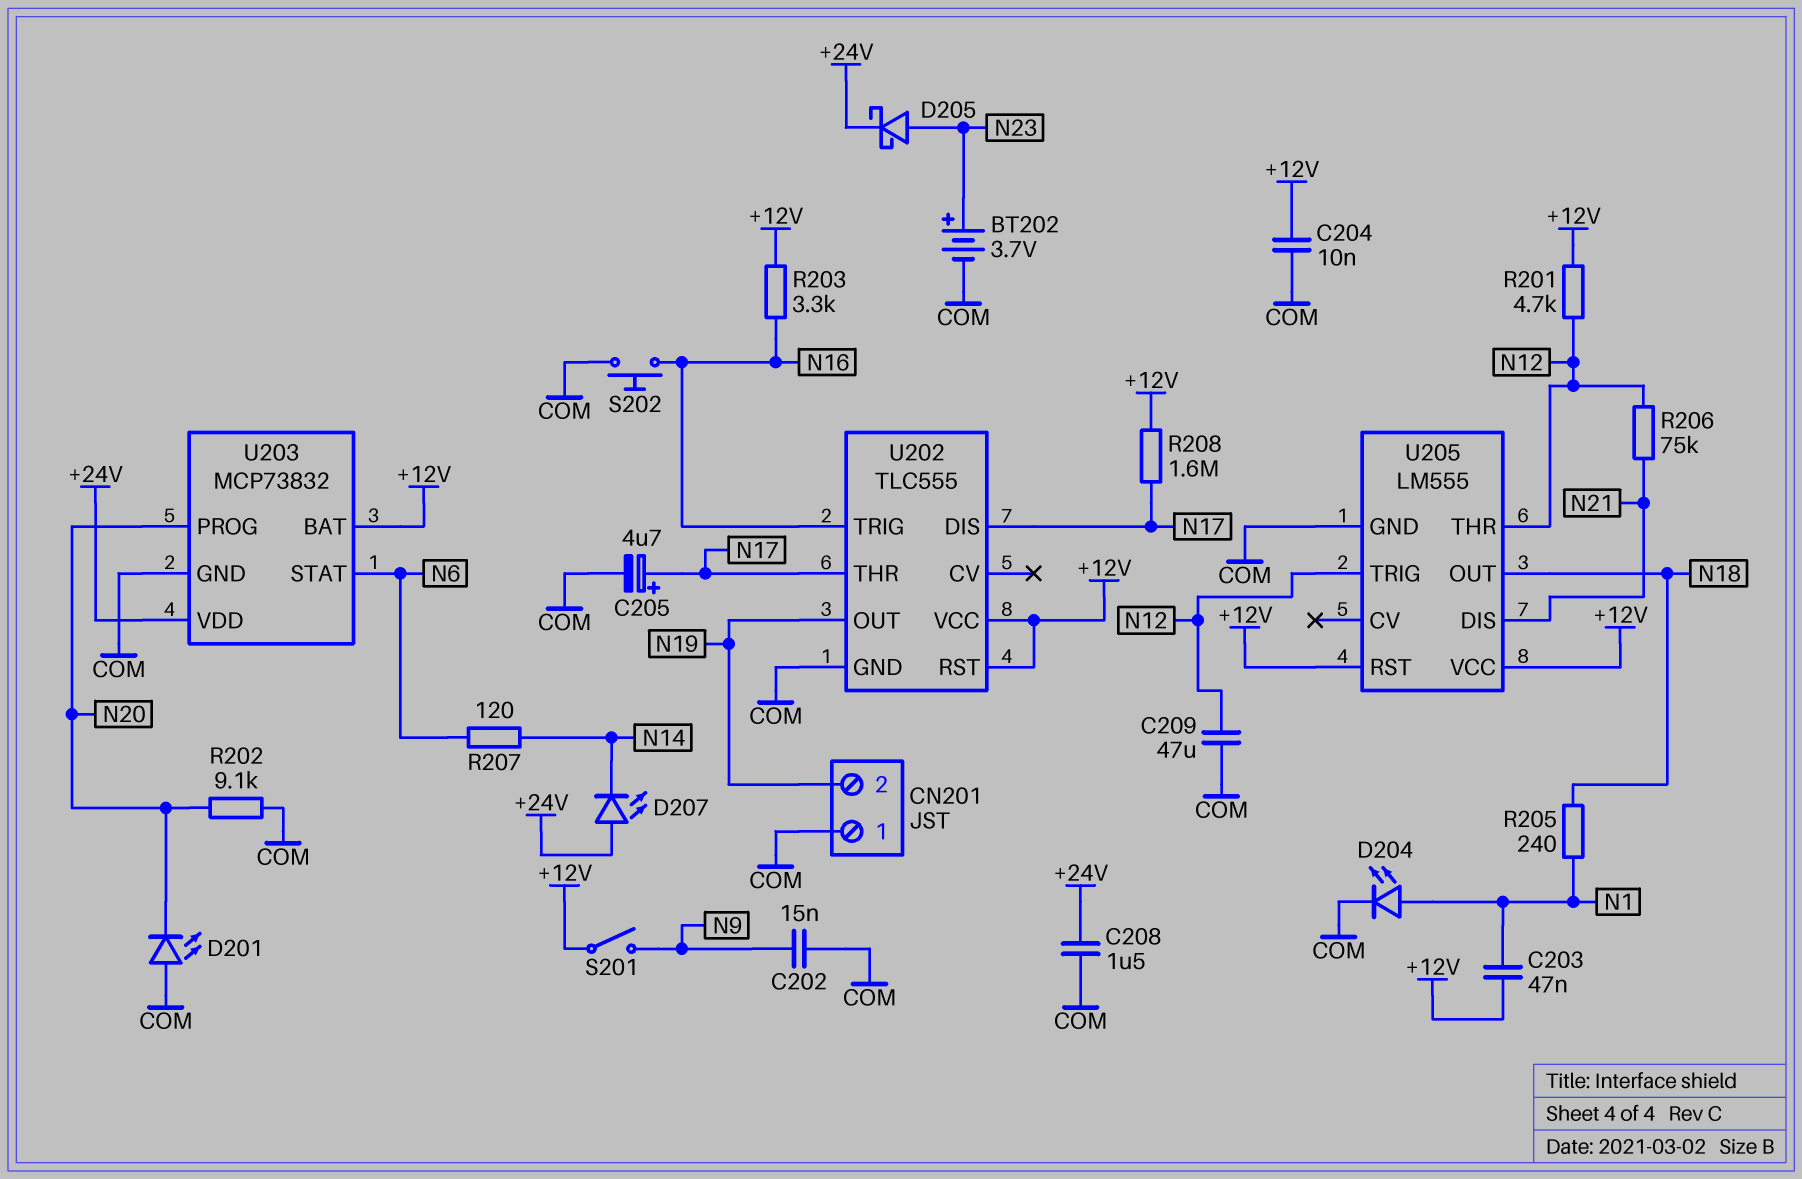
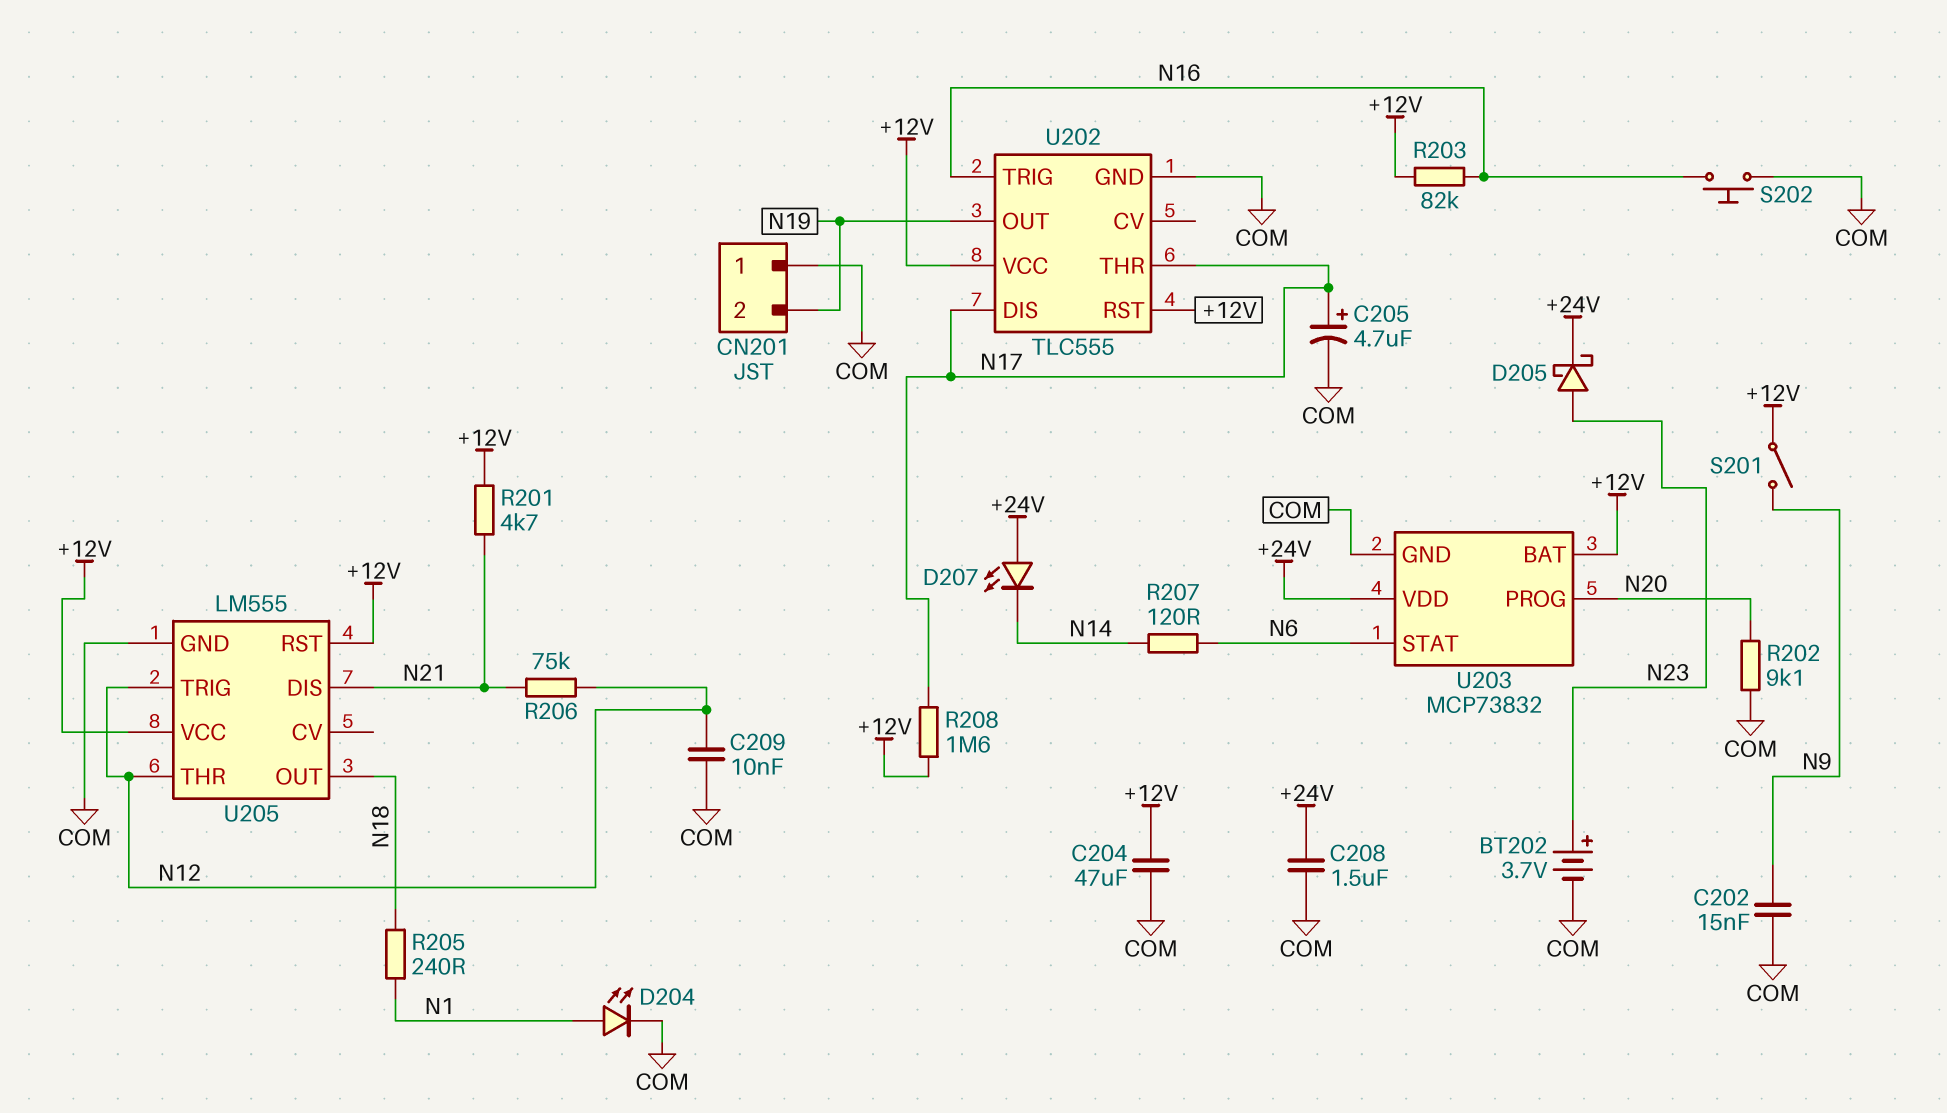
C203: 47nF (+12V, N1) -> none
C204: 10nF (+12V, COM) -> 47uF (+12V, COM)
C209: 47uF (COM, N12) -> 10nF (COM, N12)
D201: LED (A COM, K N20) -> none
R201: 4.7k (+12V, N12) -> 4.7k (+12V, N21)
R203: 3.3k (+12V, N16) -> 82k (+12V, N16)

